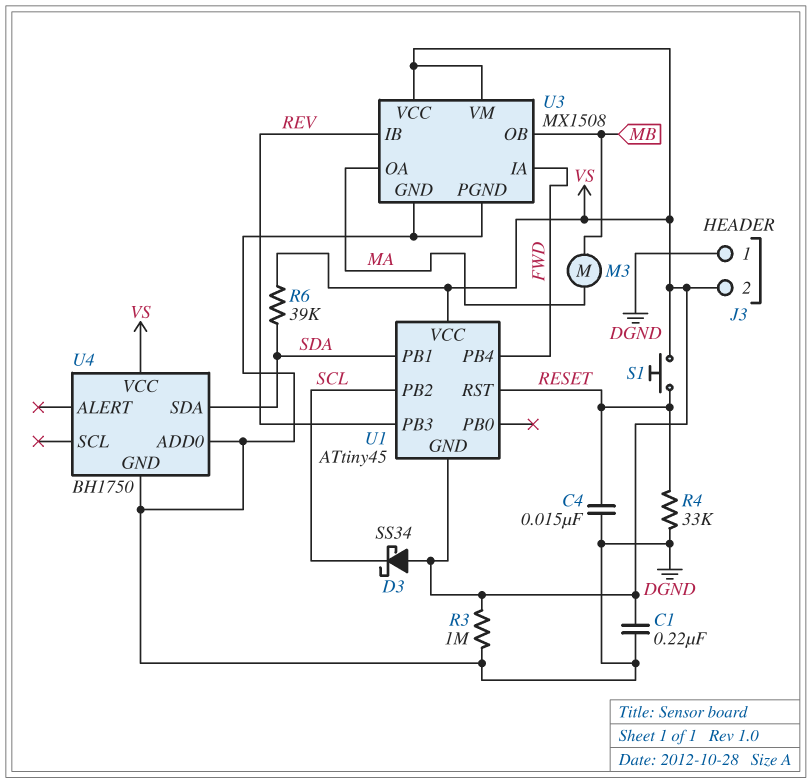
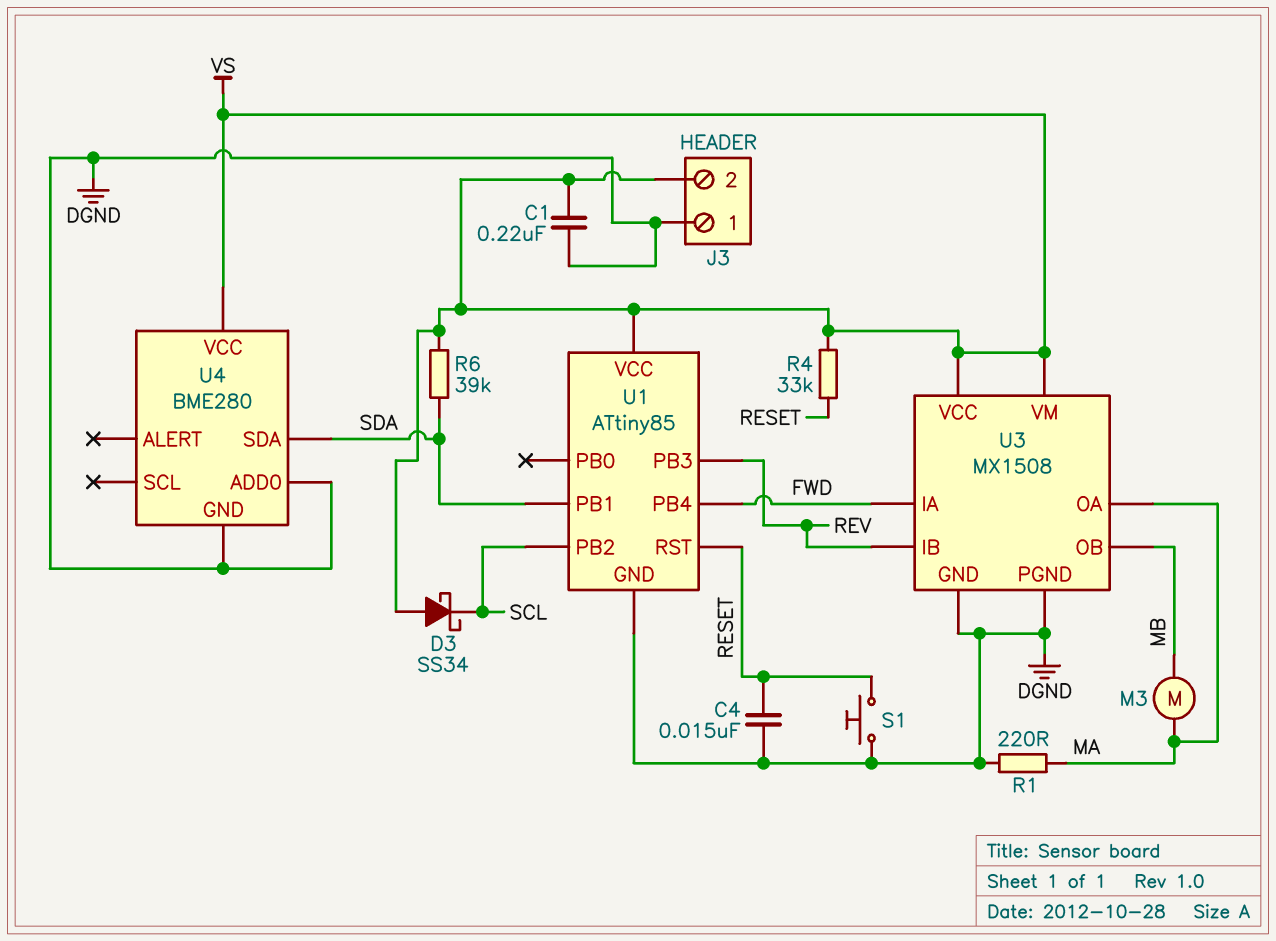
R1: none -> 220 (DGND, MA)
R3: 1M (DGND, VS) -> none
R4: 33k (DGND, RESET) -> 33k (RESET, VS)
S1: button (RESET, VS) -> button (DGND, RESET)
U1: ATtiny45 -> ATtiny85
U1 pin GND: VS -> DGND
U4: BH1750 -> BME280

